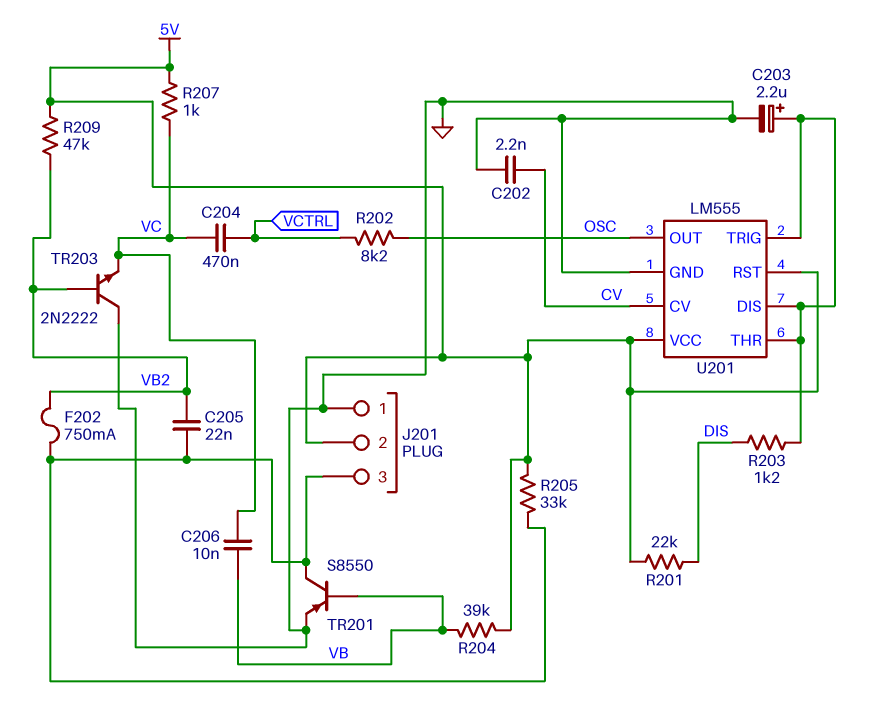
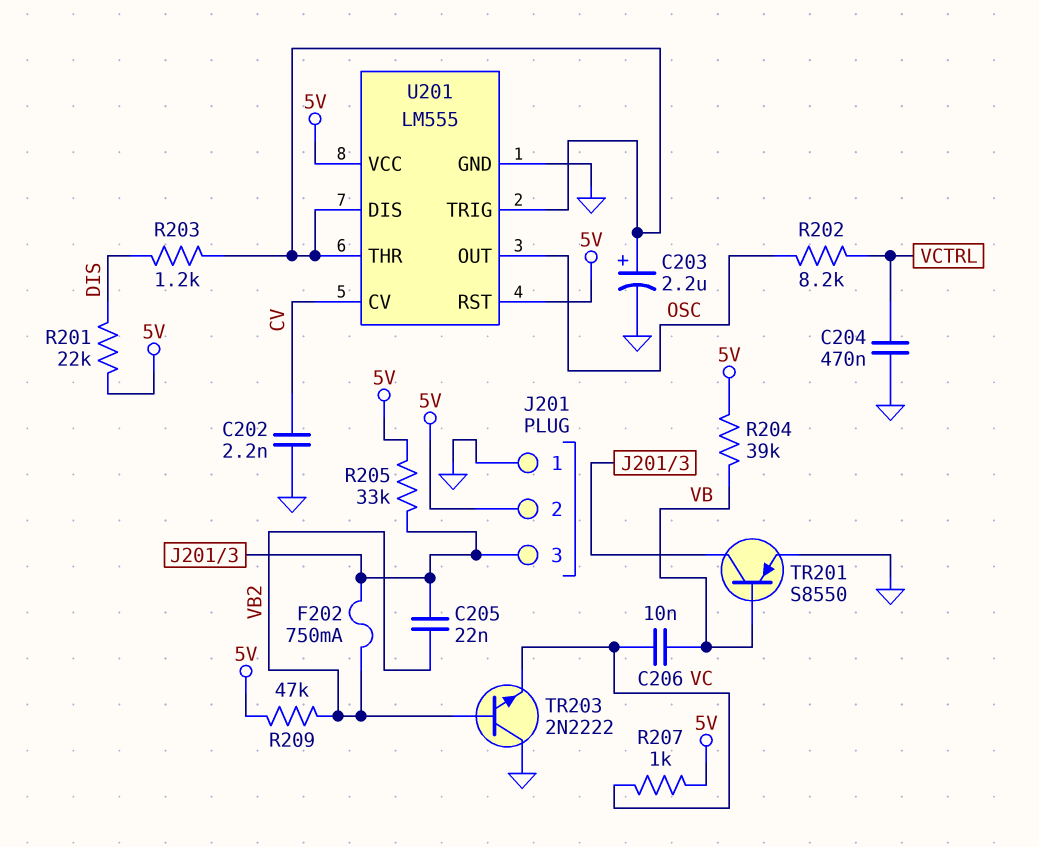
C204: 470nF (VC, VCTRL) -> 470nF (GND, VCTRL)

